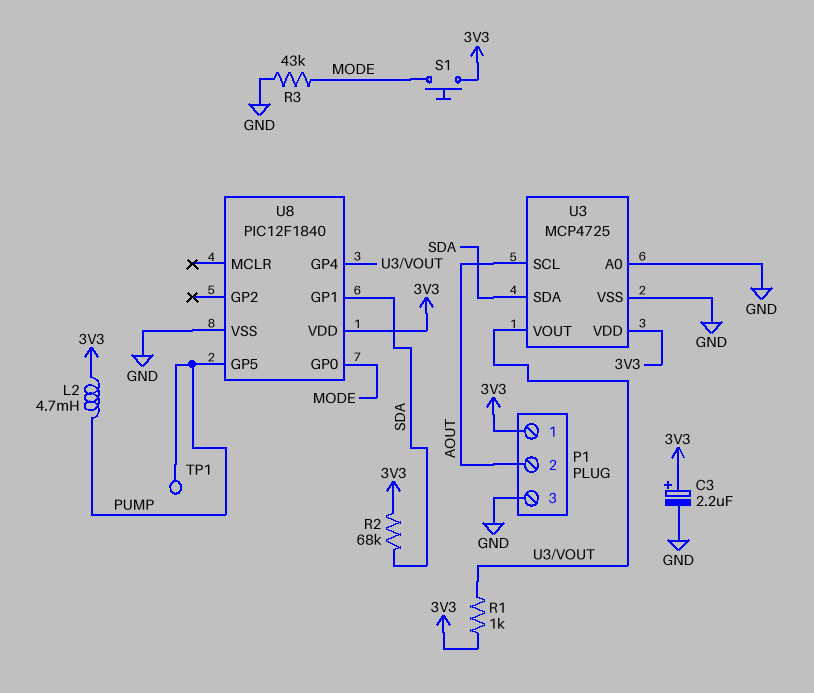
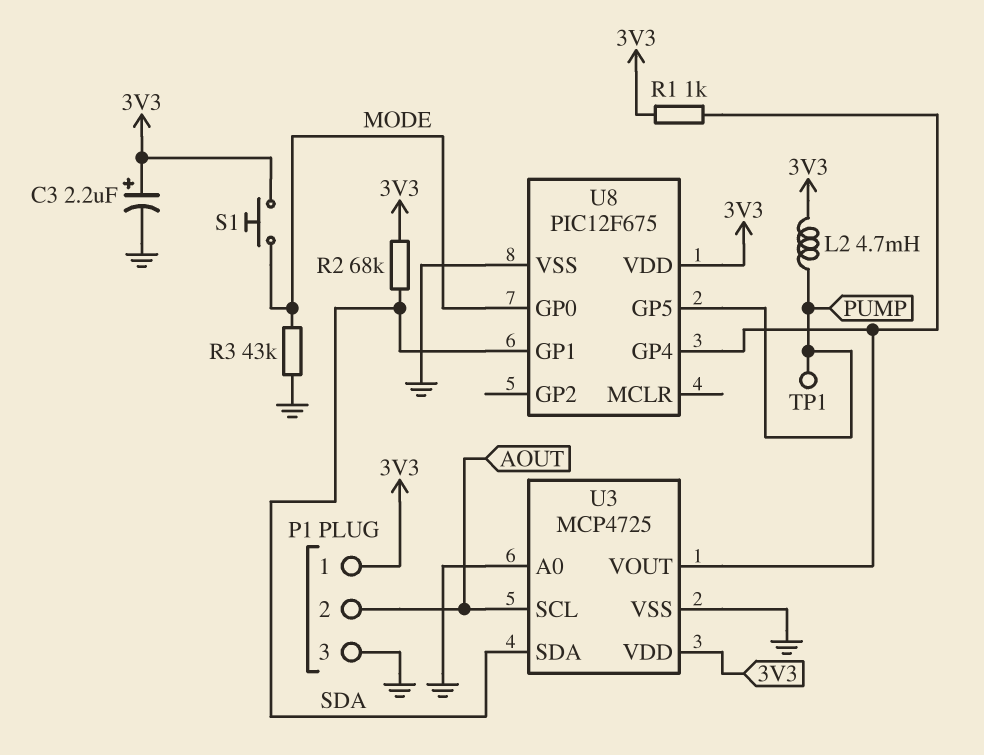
U8: PIC12F1840 -> PIC12F675

